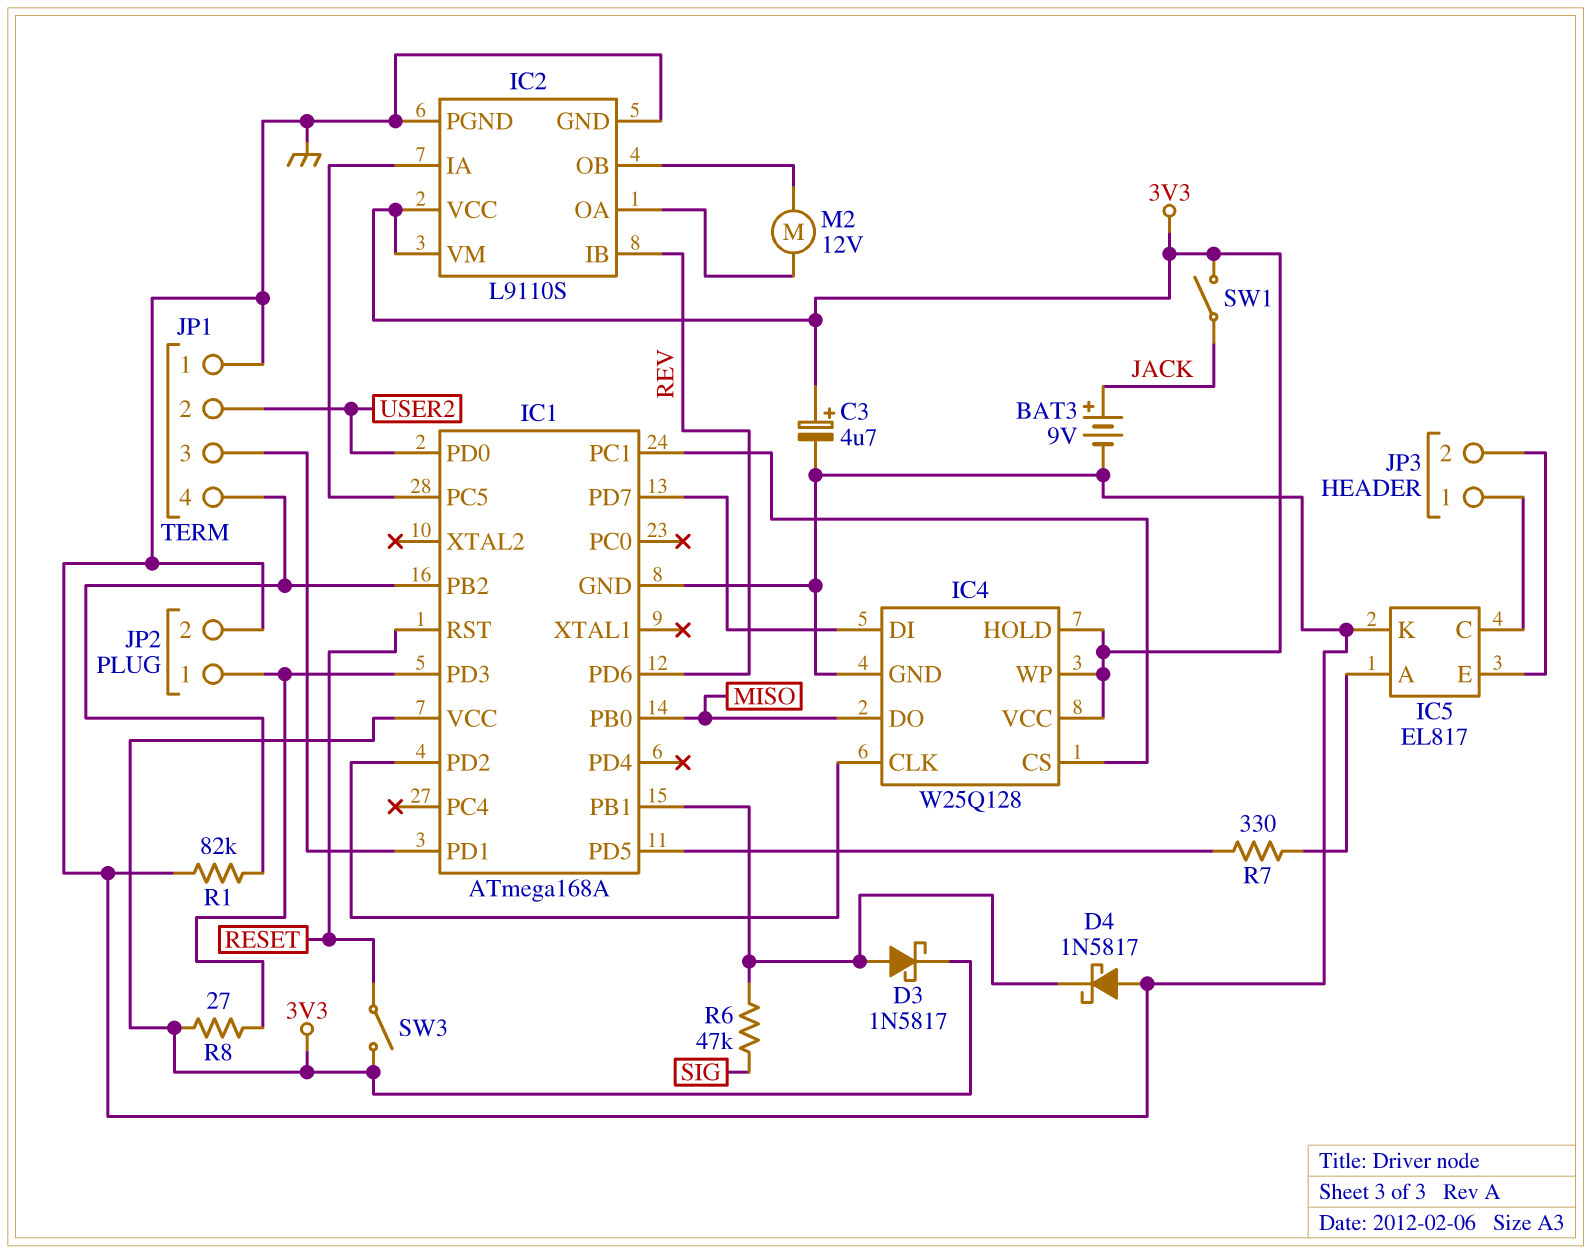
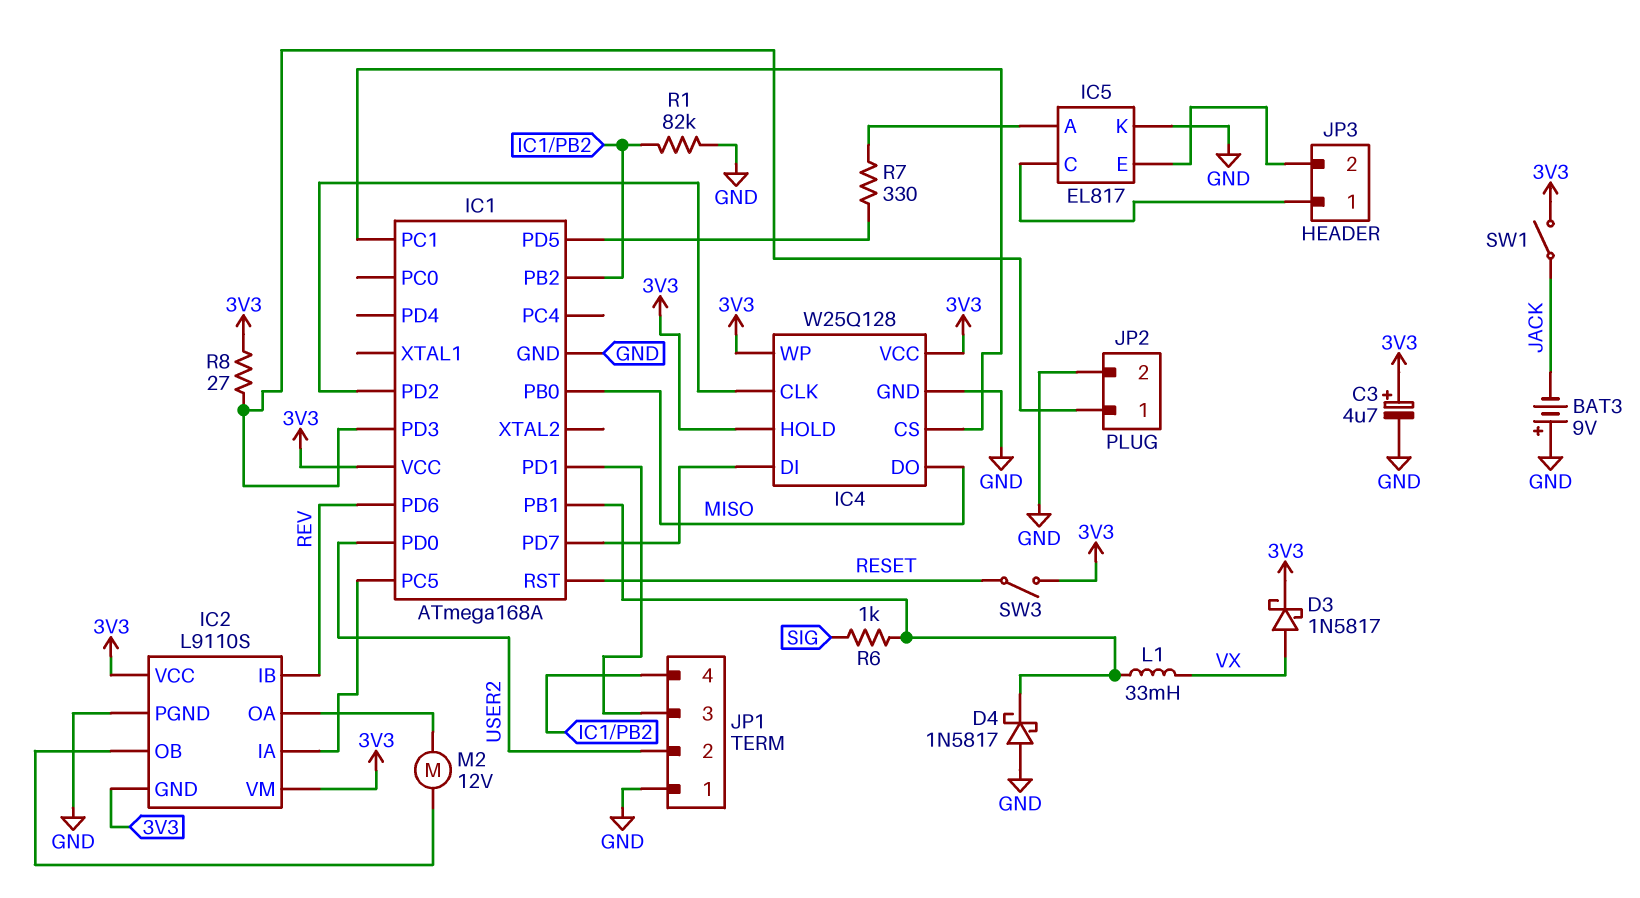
BAT3: 9V (plus JACK, minus GND) -> 9V (plus GND, minus JACK)
D3: schottky 1N5817 (A IC1/PB1, K 3V3) -> schottky 1N5817 (A VX, K 3V3)
IC2 pin GND: GND -> 3V3
L1: none -> 33mH (IC1/PB1, VX)
R6: 47k (IC1/PB1, SIG) -> 1k (IC1/PB1, SIG)

